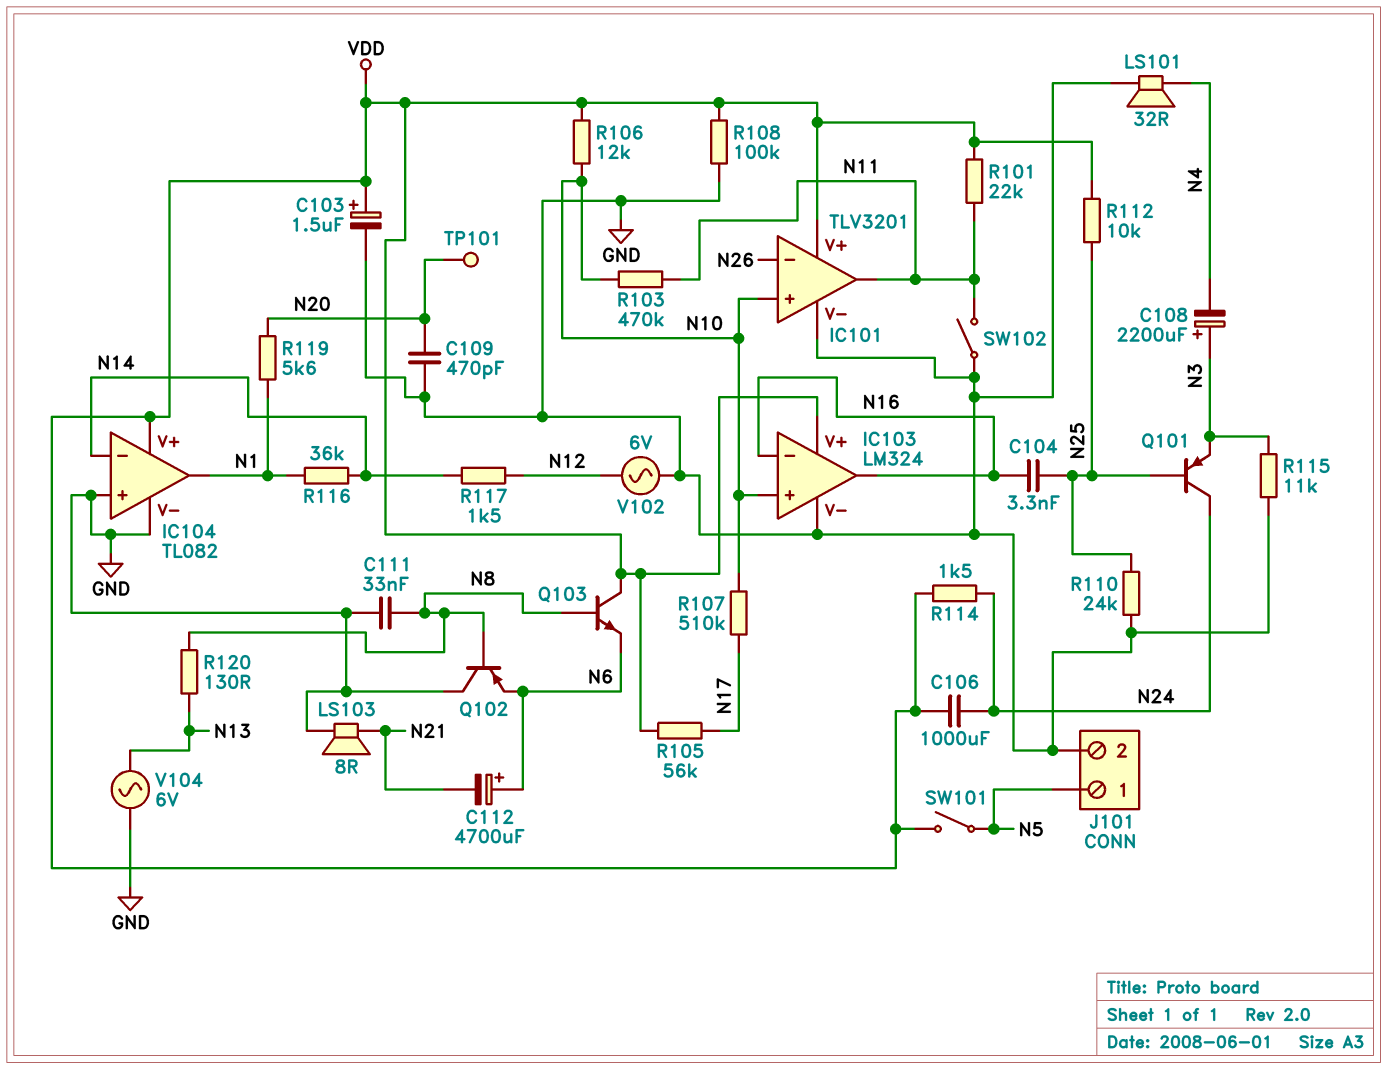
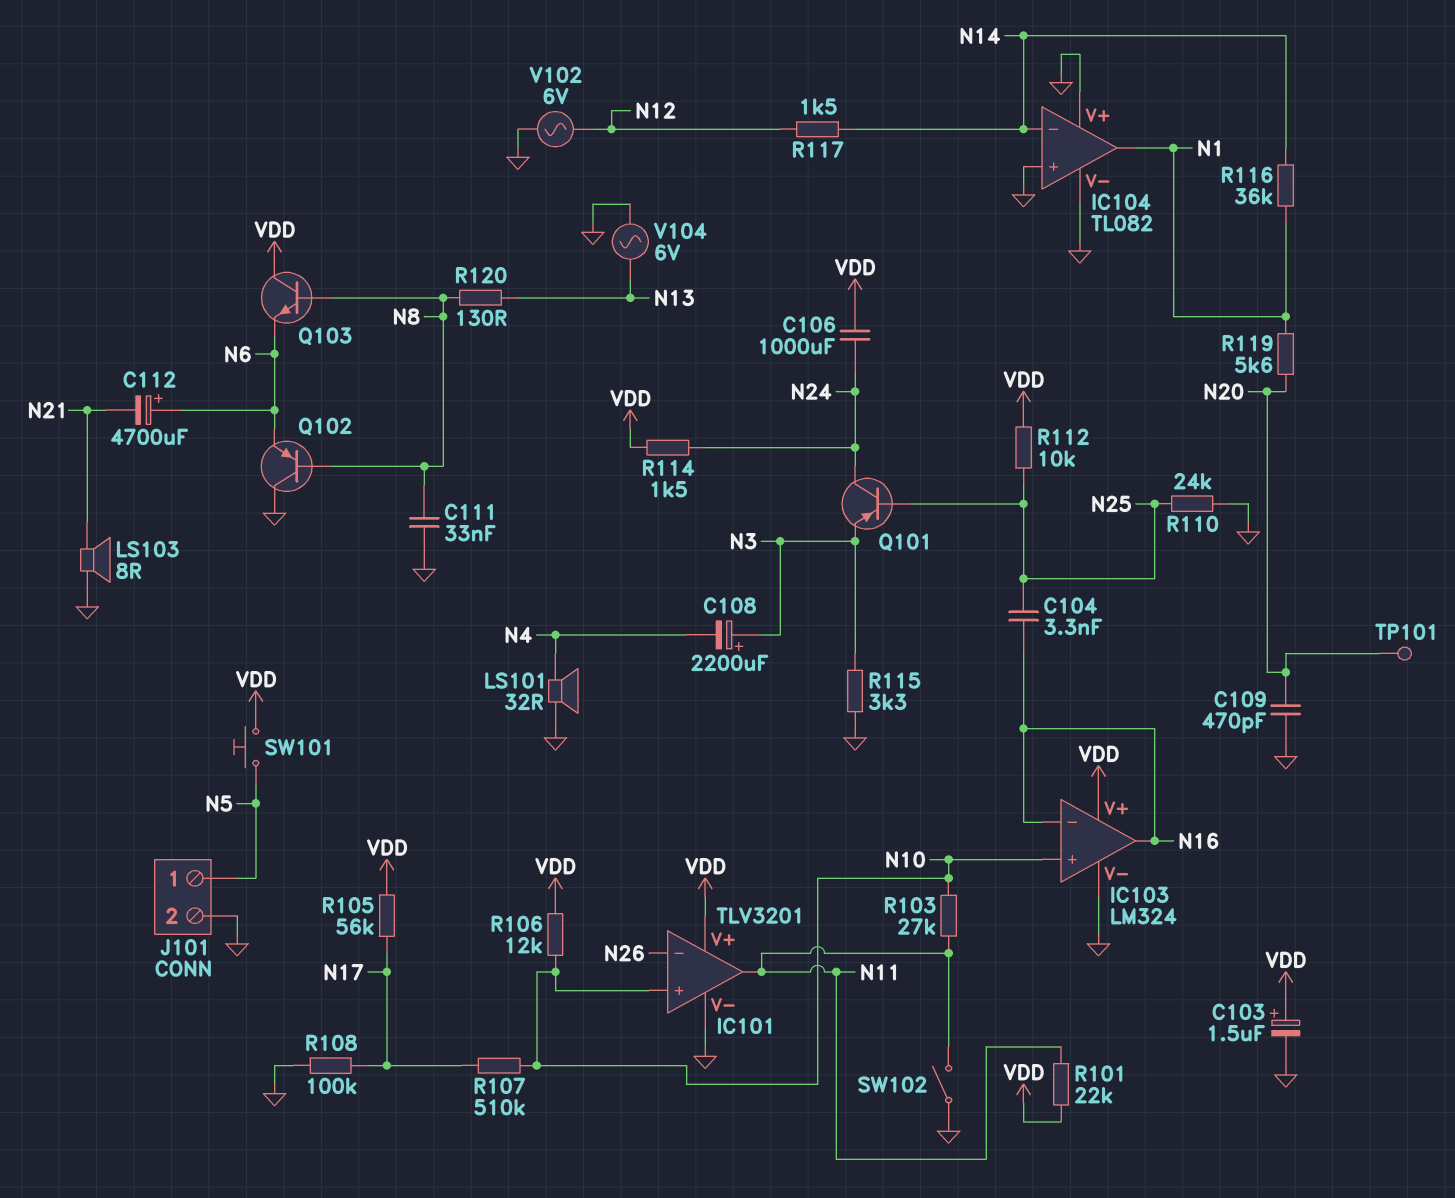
IC104 pin V+: VDD -> GND
R103: 470k (N10, N11) -> 27k (N10, N11)
R108: 100k (GND, VDD) -> 100k (GND, N17)
R115: 11k (GND, N3) -> 3.3k (GND, N3)
SW101: switch (N5, VDD) -> button (N5, VDD)

